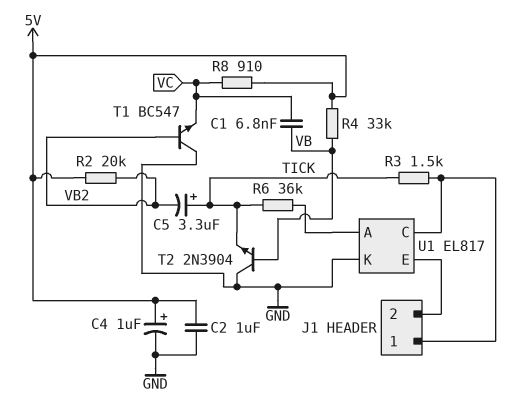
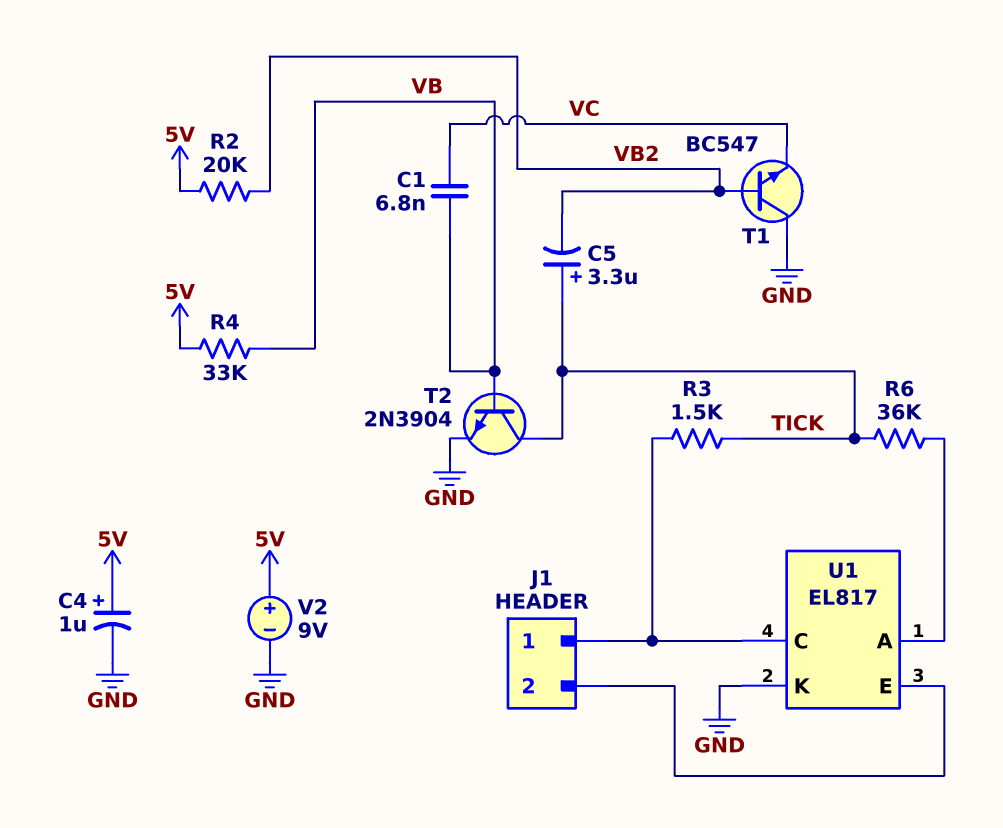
C2: 1uF (5V, GND) -> none
R8: 910 (5V, VC) -> none
T2: NPN 2N3904 (B VB, C GND, E TICK) -> NPN 2N3904 (B VB, C TICK, E GND)
V2: none -> 9V (plus 5V, minus GND)

